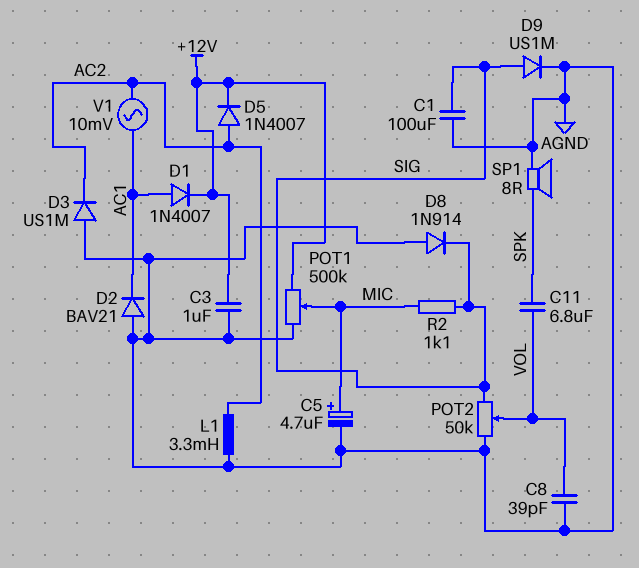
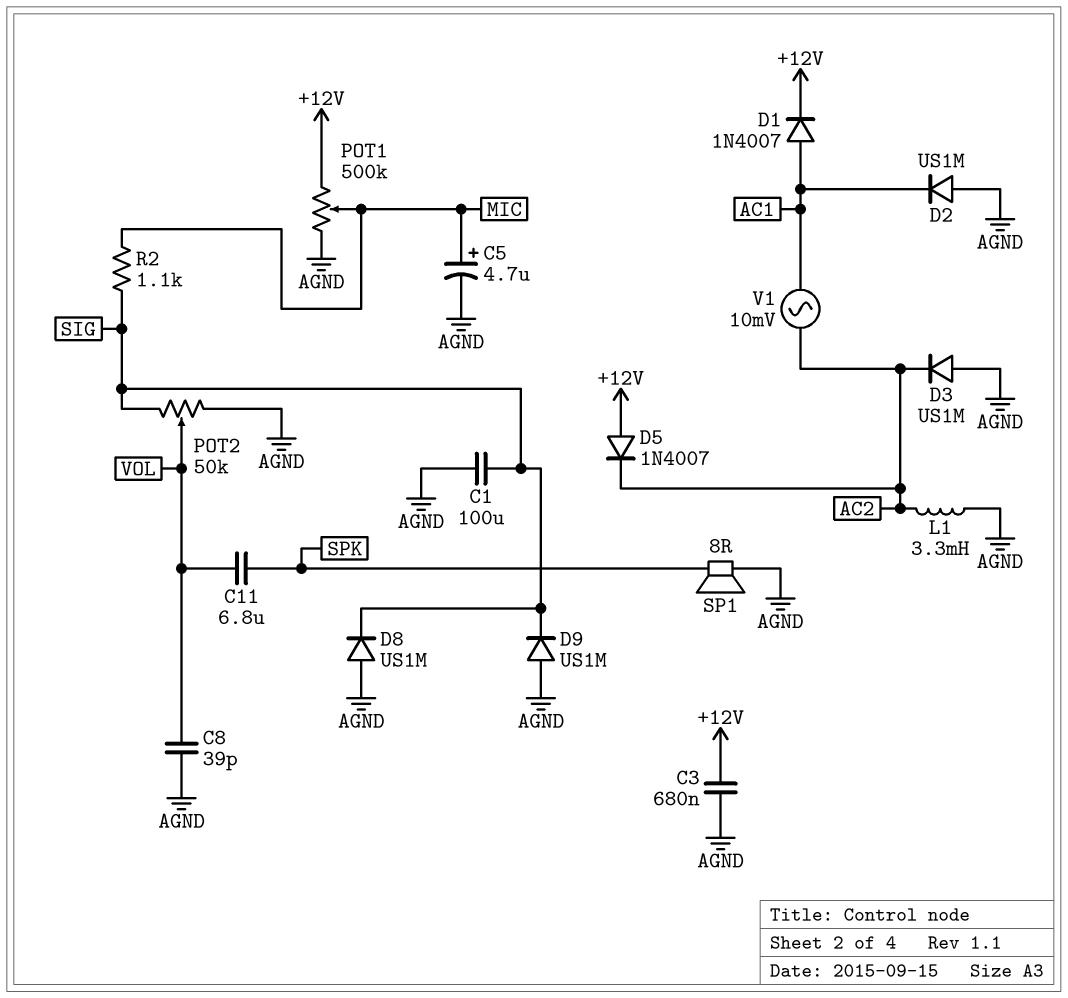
C3: 1uF (+12V, AGND) -> 680nF (+12V, AGND)
D2: diode BAV21 (A AGND, K AC1) -> diode US1M (A AGND, K AC1)
D5: diode 1N4007 (A AC2, K +12V) -> diode 1N4007 (A +12V, K AC2)
D8: diode 1N914 (A AGND, K SIG) -> diode US1M (A AGND, K SIG)
D9: diode US1M (A SIG, K AGND) -> diode US1M (A AGND, K SIG)

